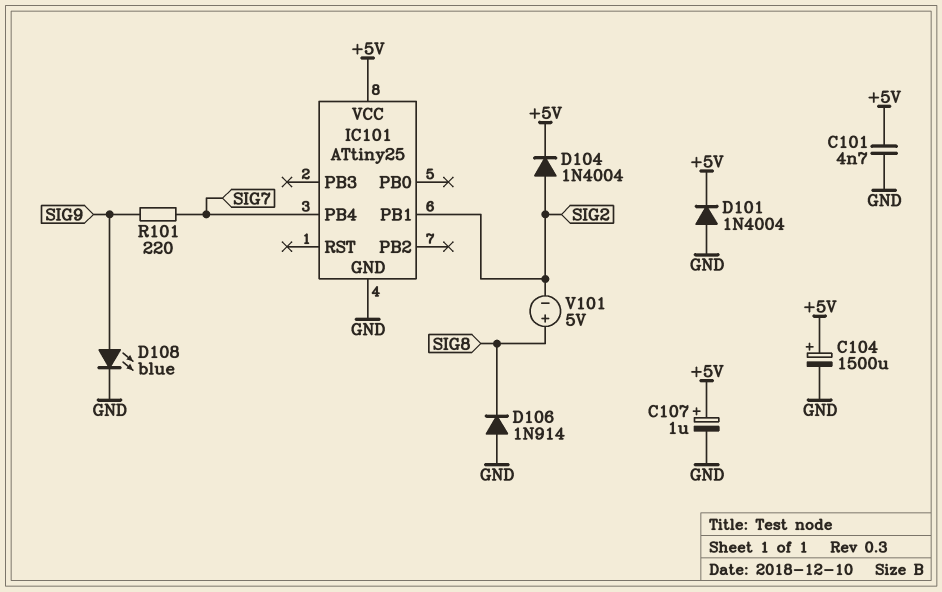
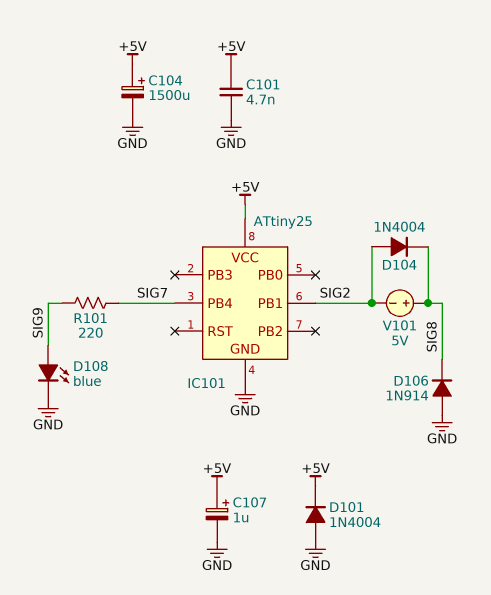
D104: diode 1N4004 (A SIG2, K +5V) -> diode 1N4004 (A SIG2, K SIG8)

